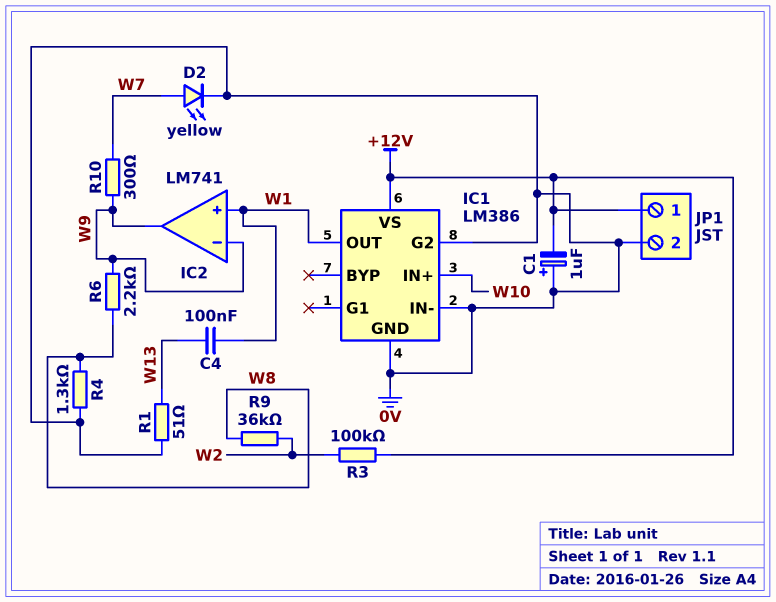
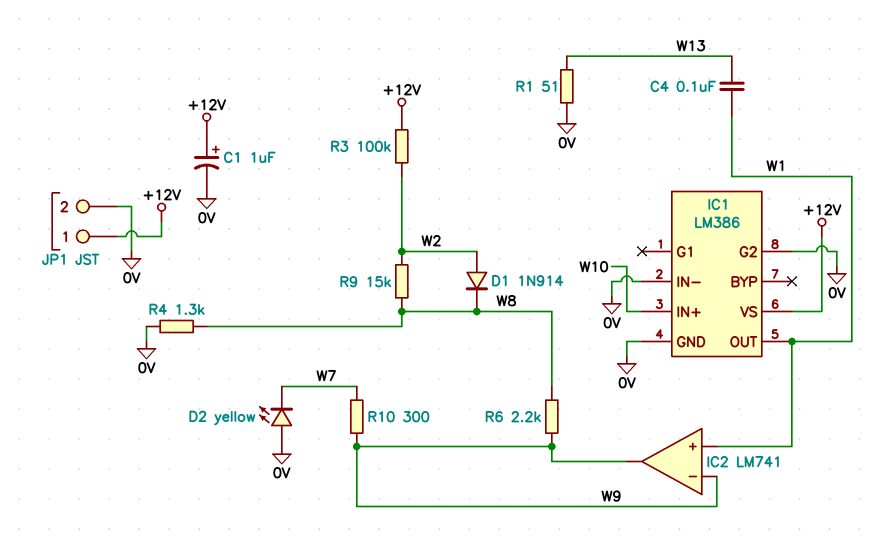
C1: 1uF (plus 0V, minus +12V) -> 1uF (plus +12V, minus 0V)
D1: none -> diode 1N914 (A W2, K W8)
D2: LED yellow (A W7, K 0V) -> LED yellow (A 0V, K W7)
R9: 36k (W2, W8) -> 15k (W2, W8)

